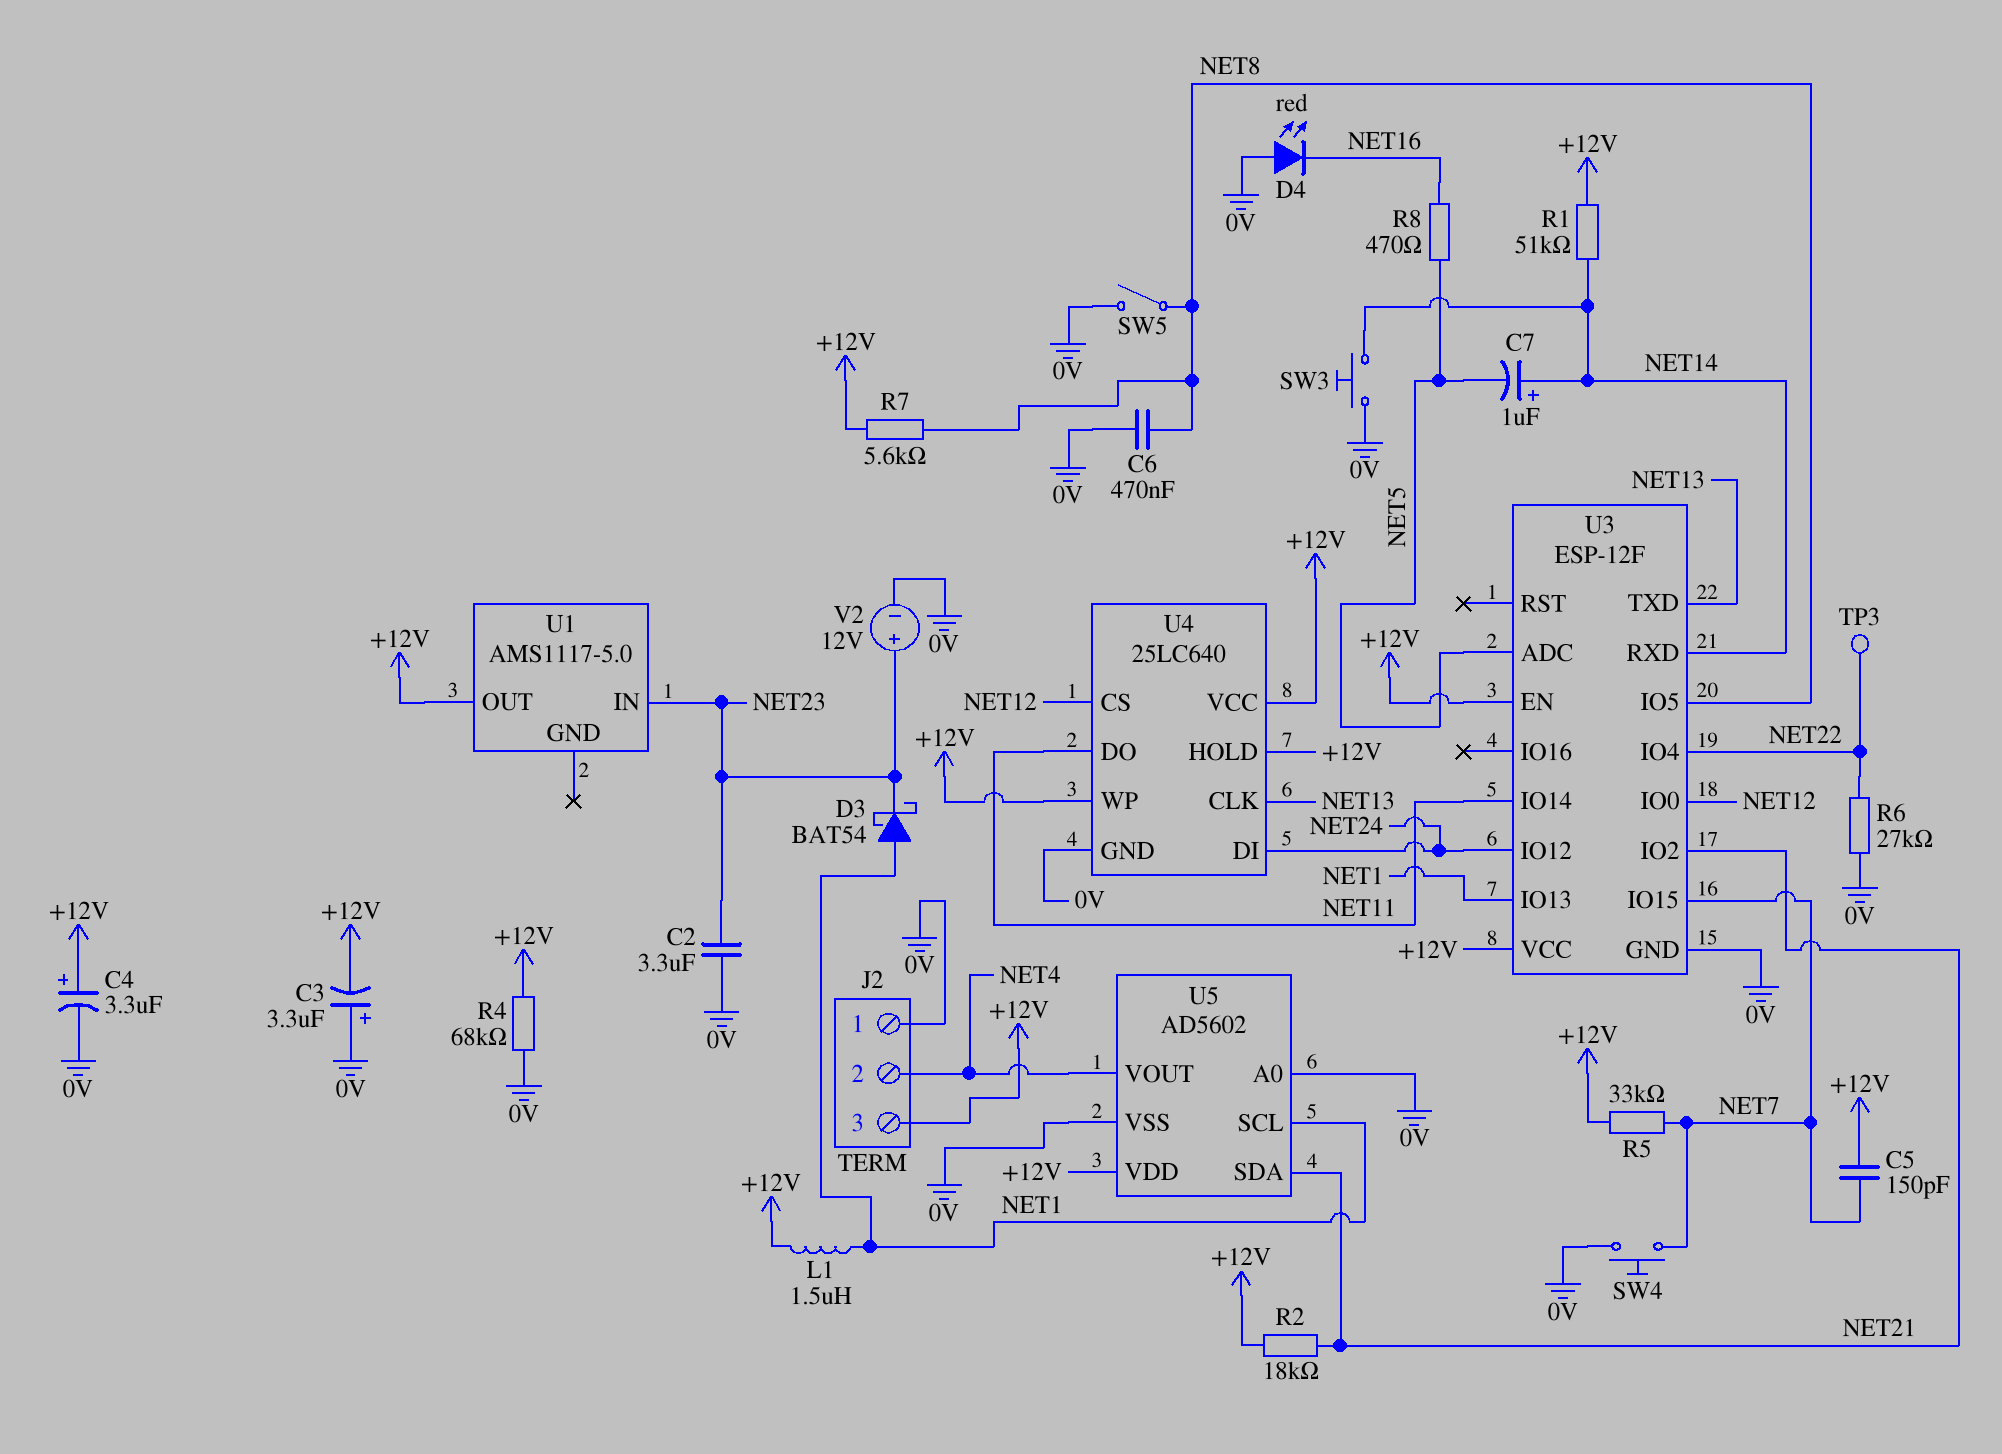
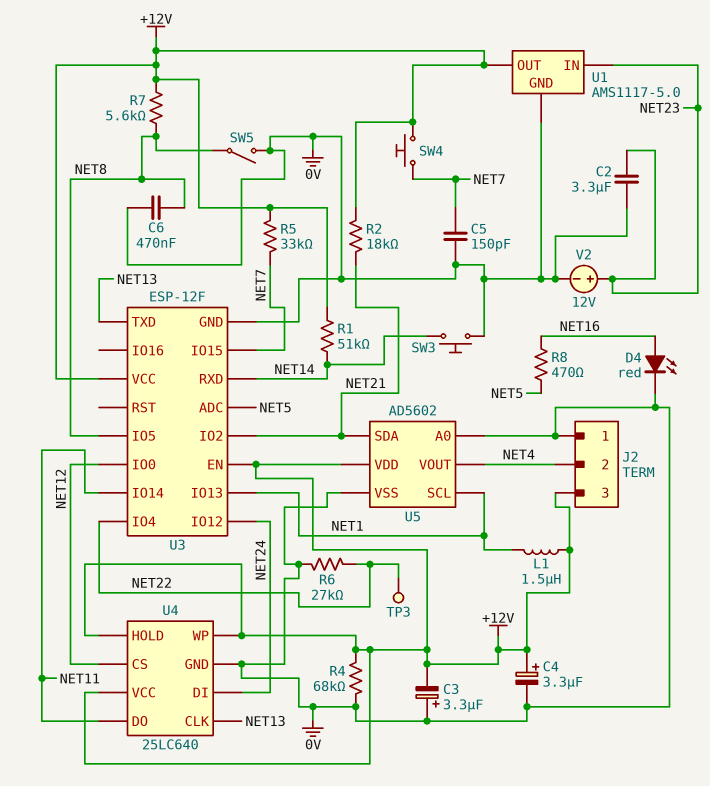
C5: 150pF (+12V, NET7) -> 150pF (0V, NET7)
C7: 1uF (plus NET14, minus NET5) -> none
D3: schottky BAT54 (A NET1, K NET23) -> none
D4: LED red (A 0V, K NET16) -> LED red (A NET16, K 0V)
SW4: button (0V, NET7) -> button (+12V, NET7)
U1 pin GND: none -> 0V

